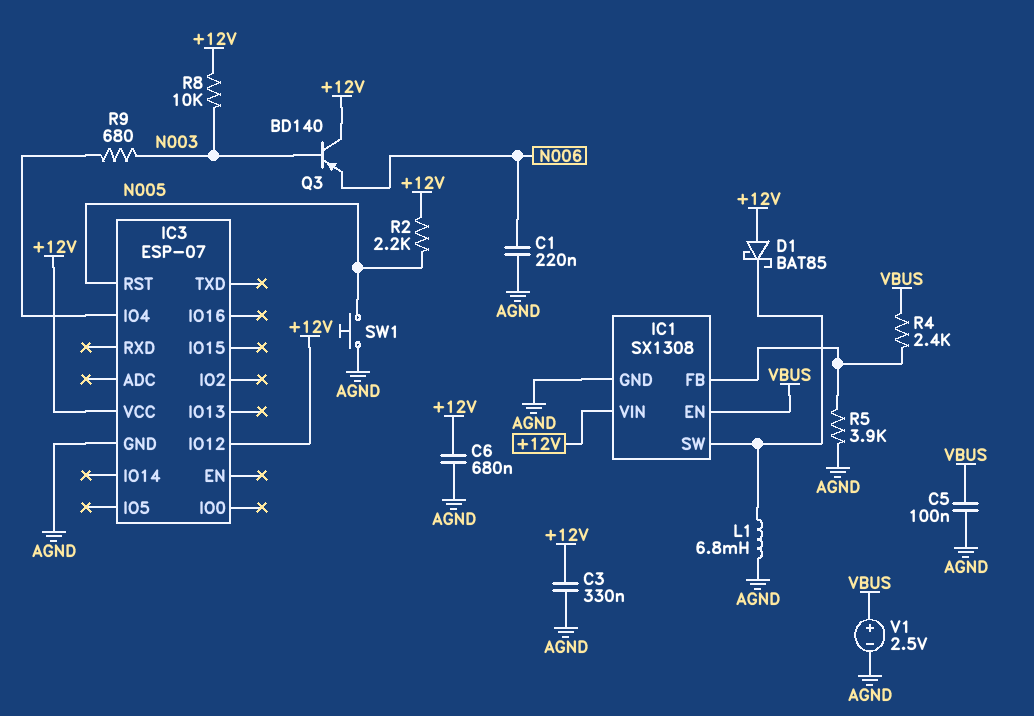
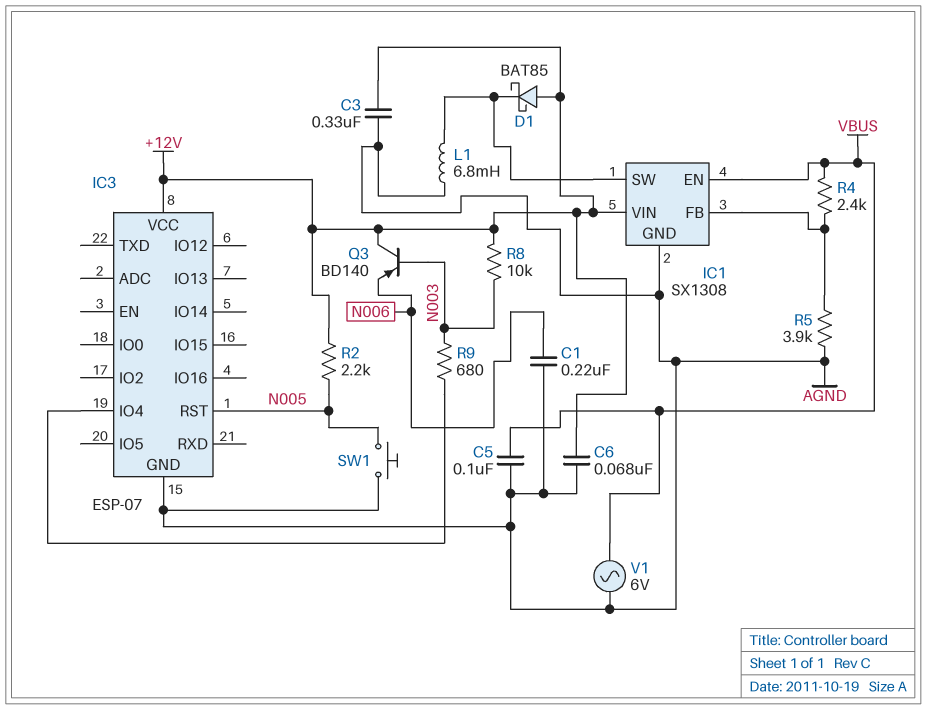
C6: 680nF (+12V, AGND) -> 68nF (+12V, AGND)
IC3 pin IO12: +12V -> none
V1: 2.5V (plus VBUS, minus AGND) -> AC 6V (AGND, VBUS)

